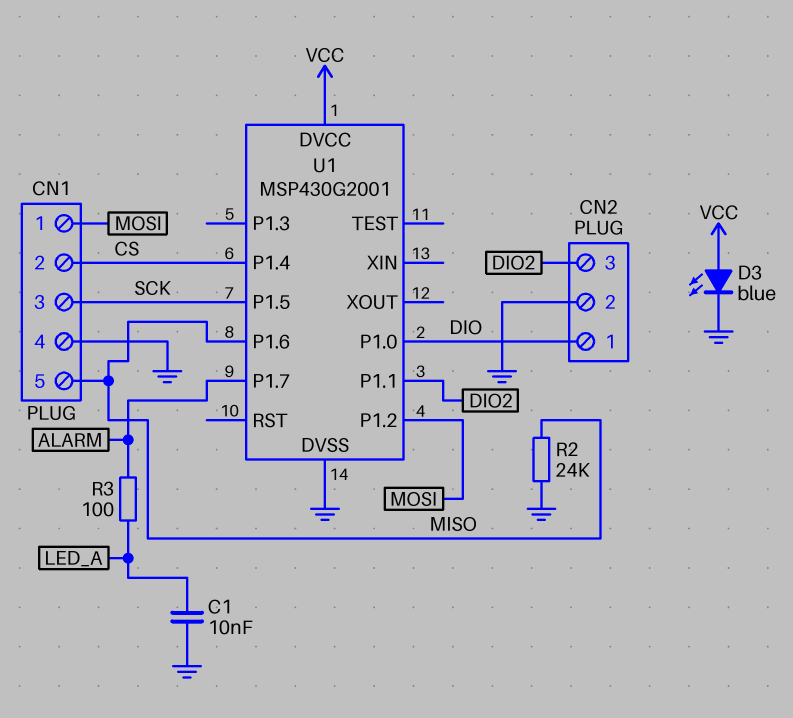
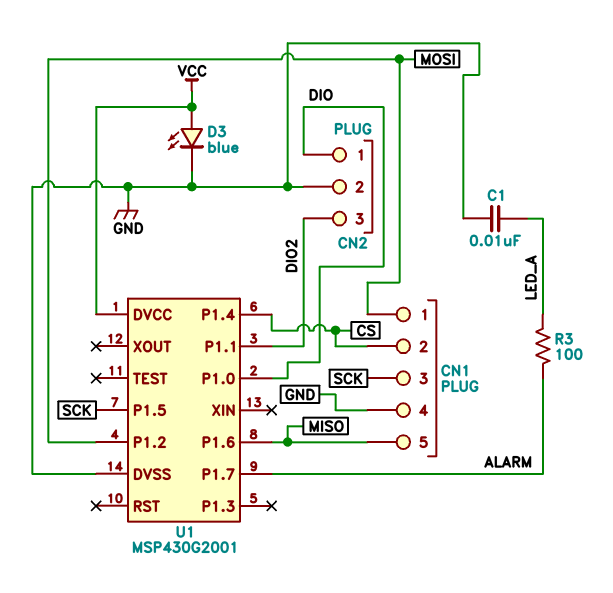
R2: 24k (GND, MISO) -> none

